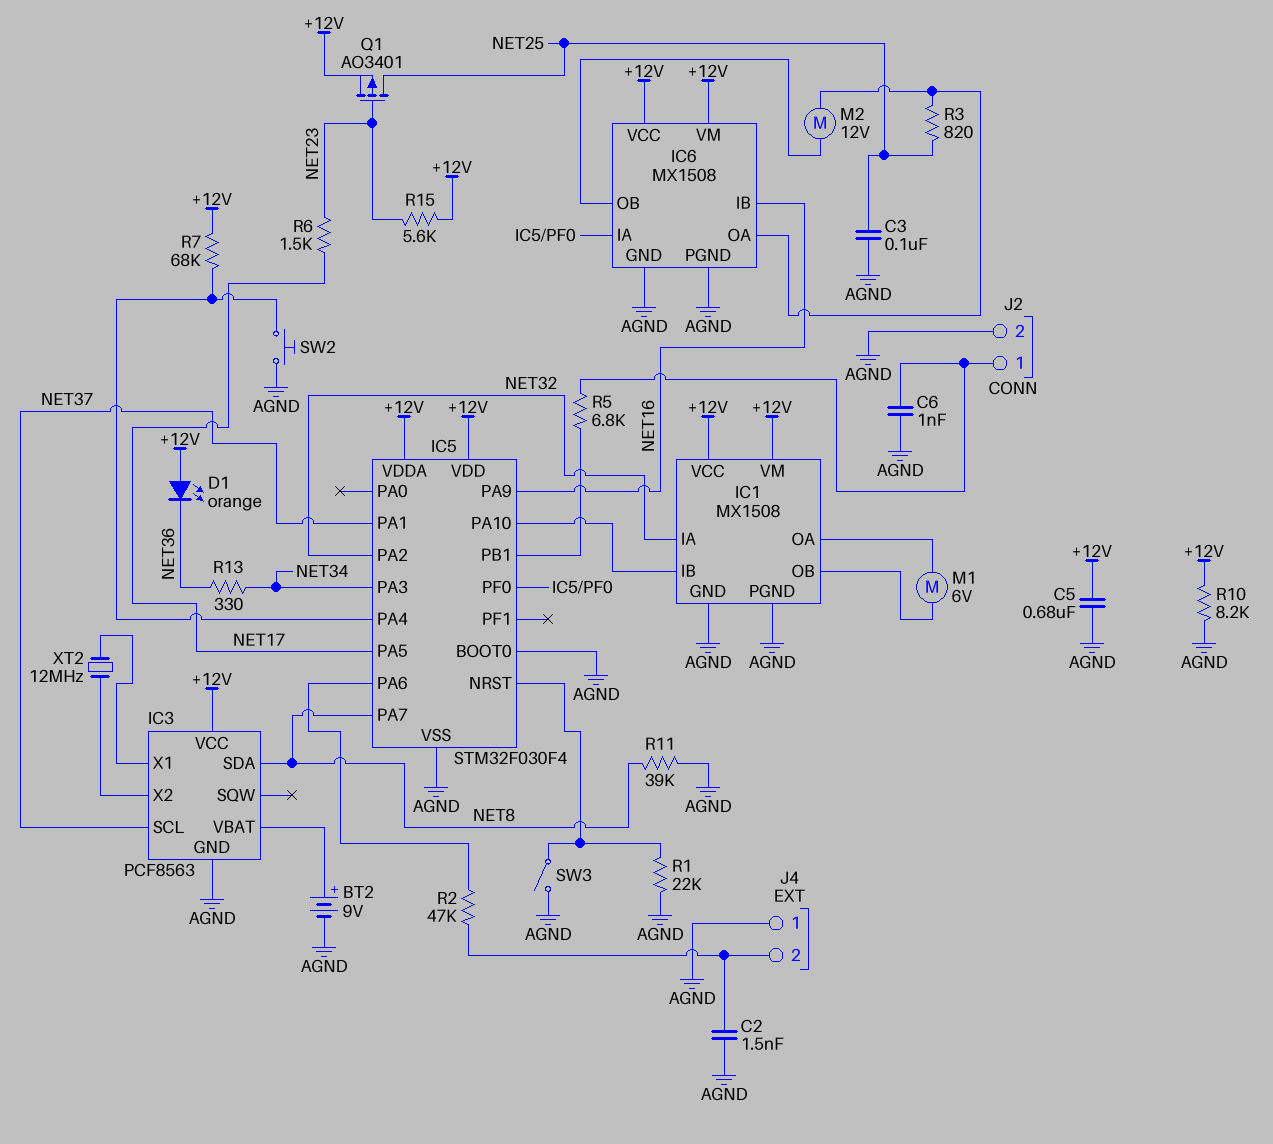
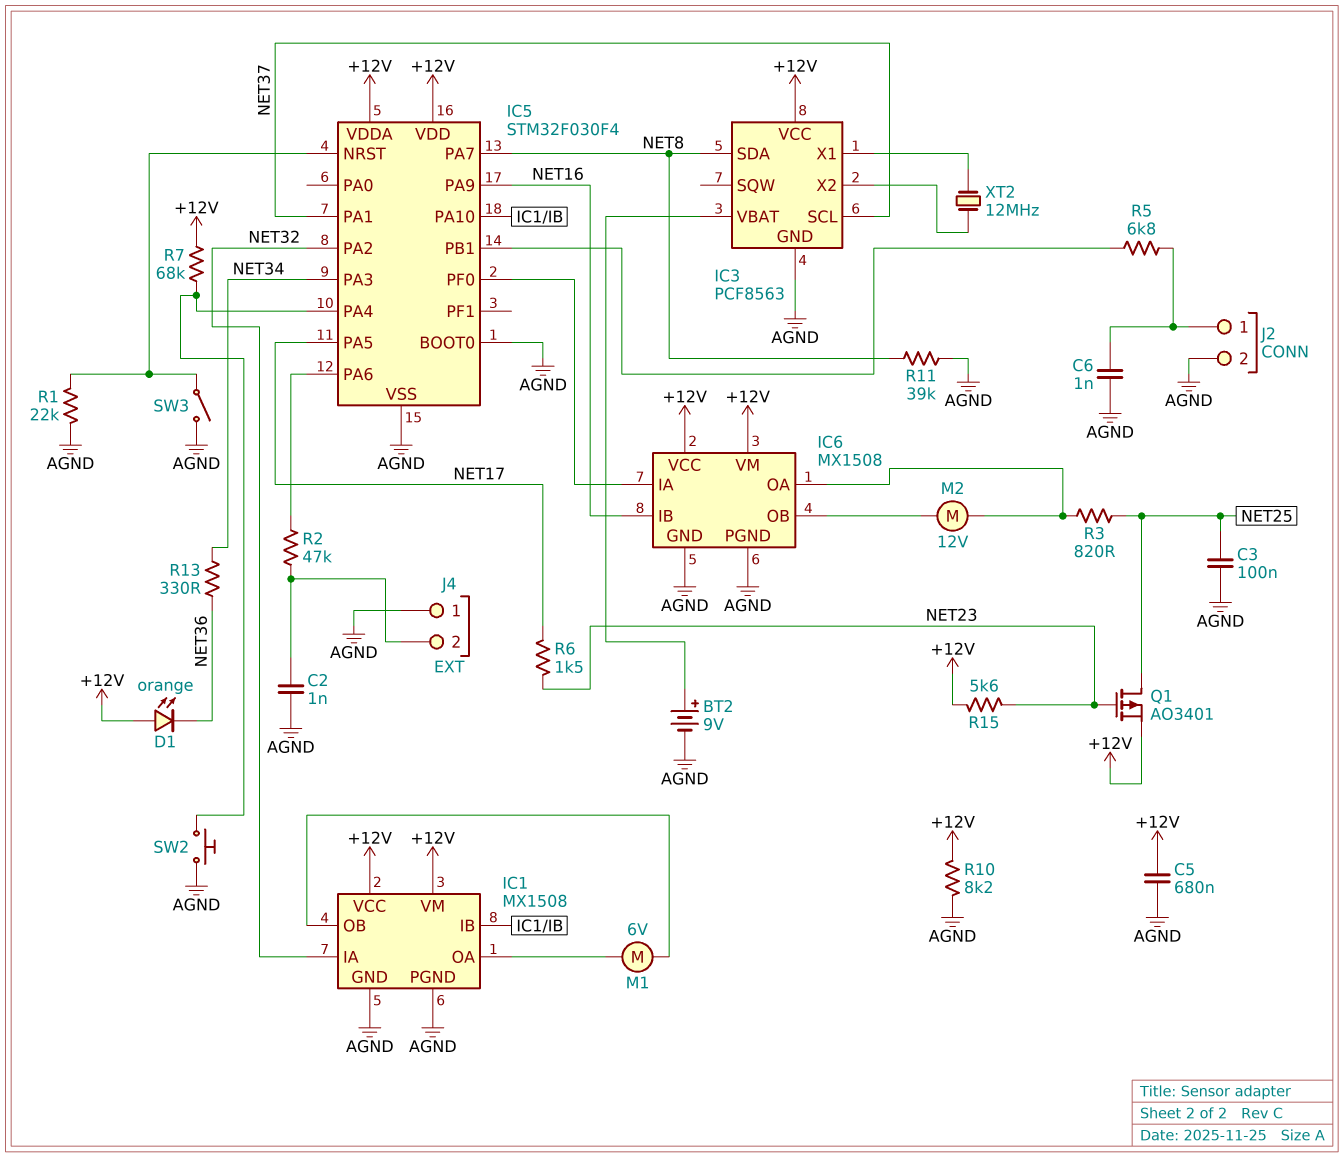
C2: 1.5nF (AGND, J4/2) -> 1nF (AGND, J4/2)

